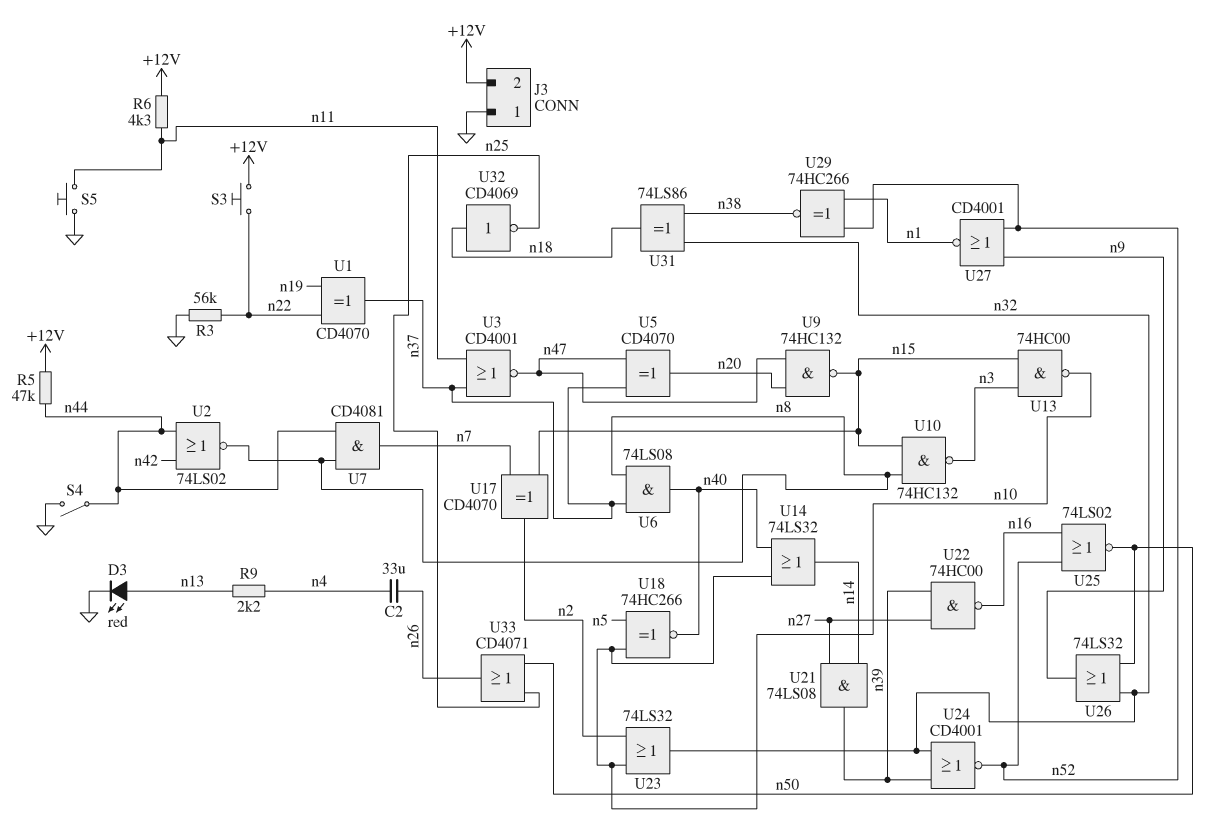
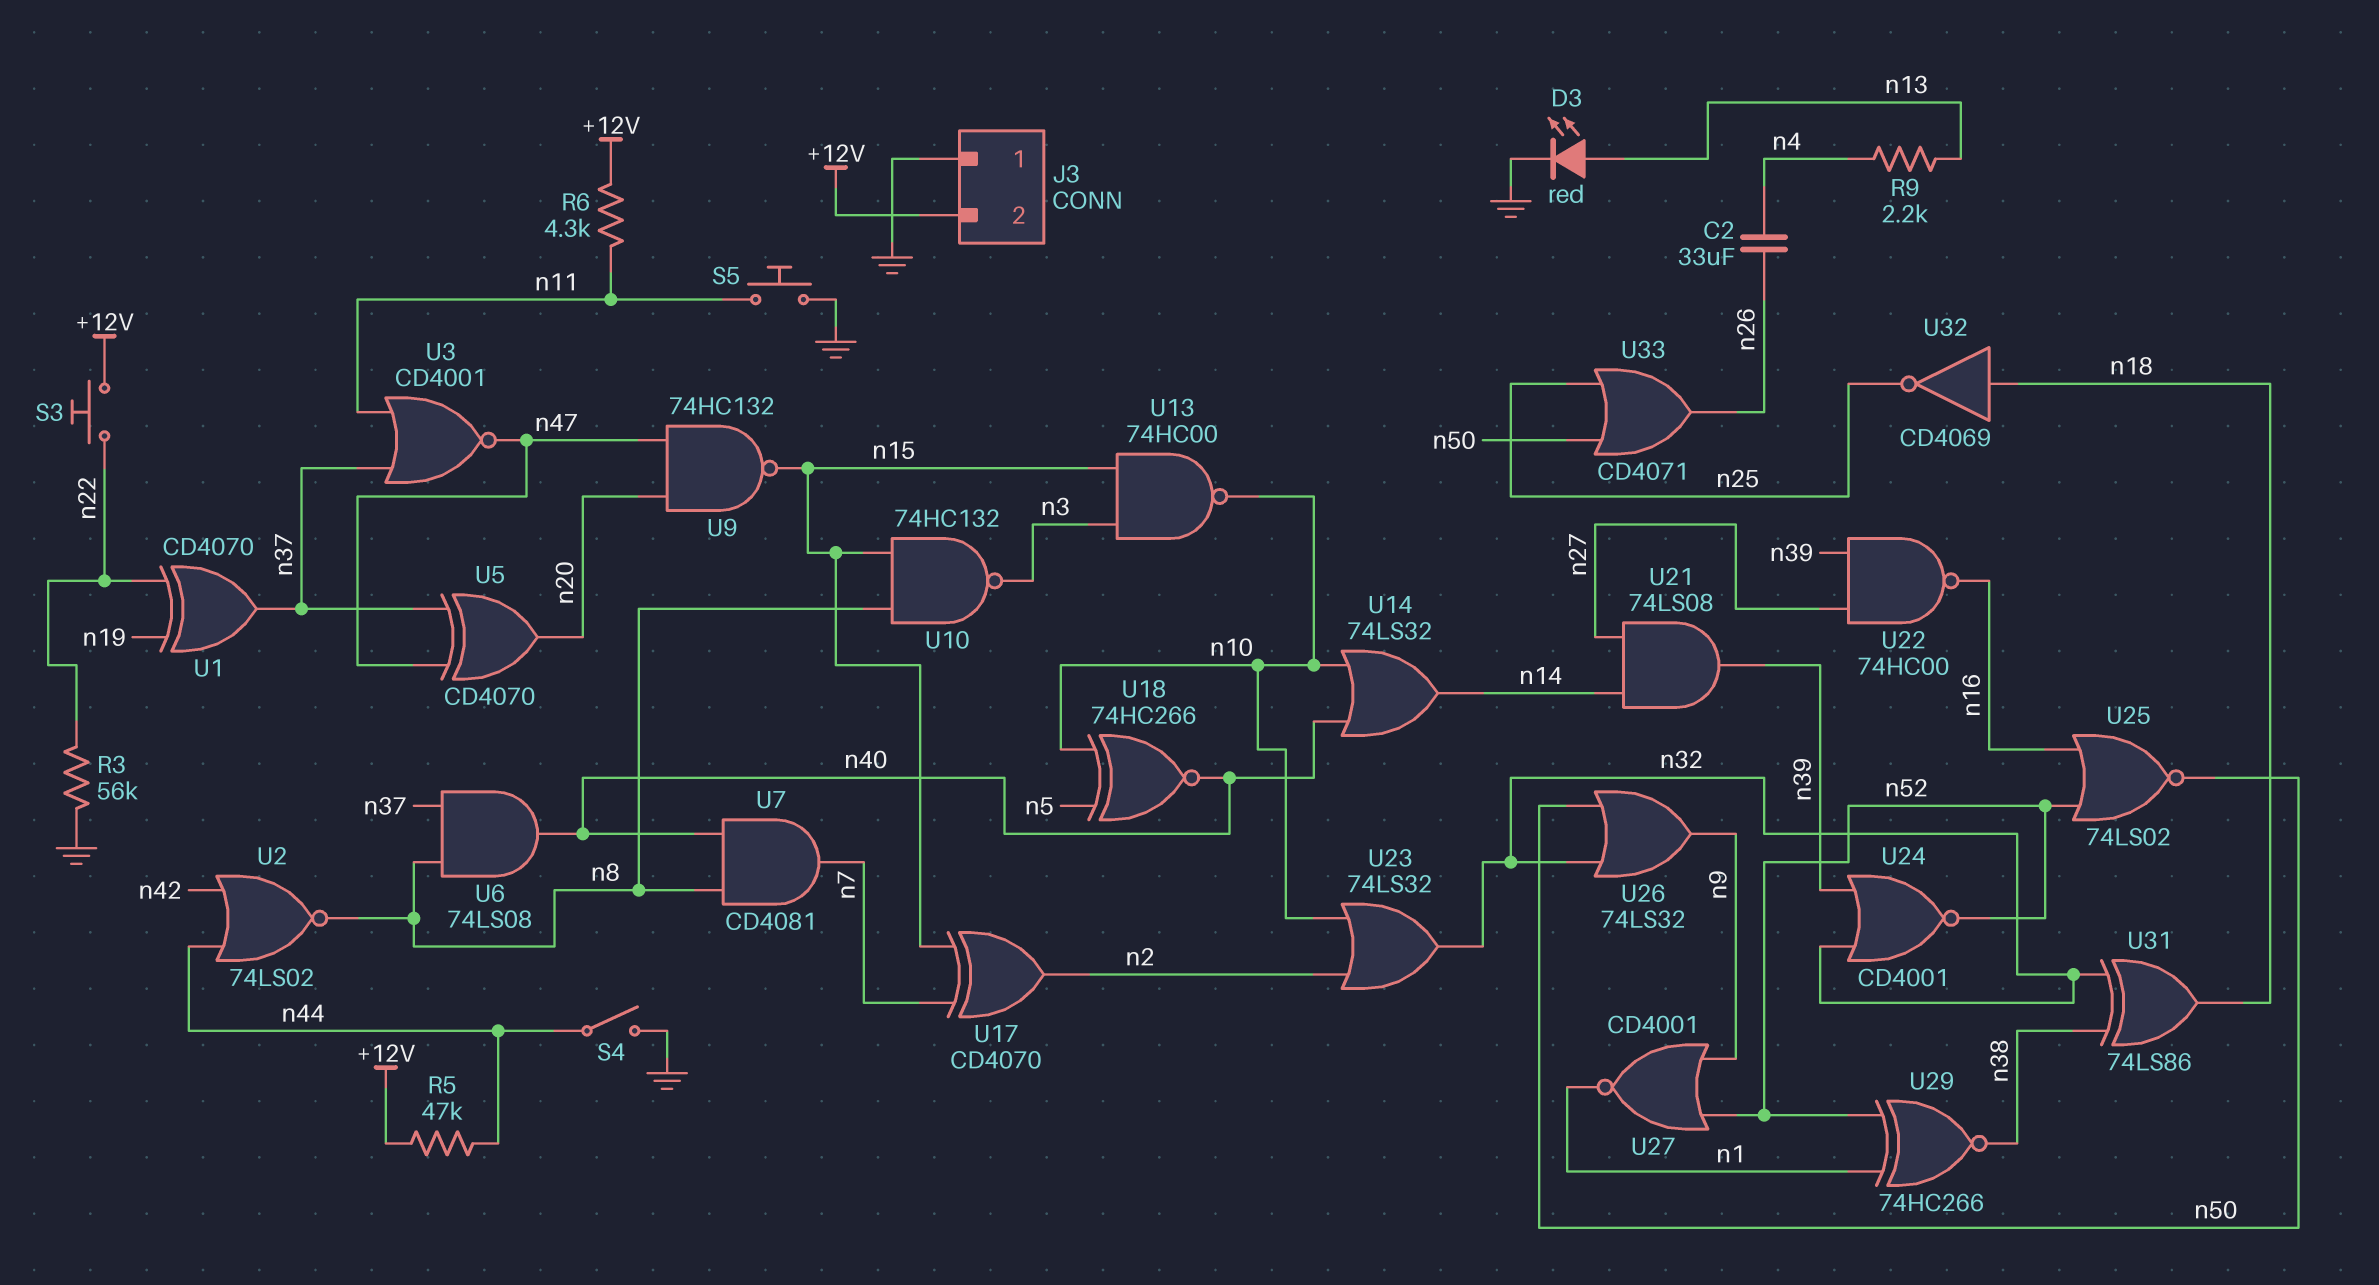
U7: AND CD4081 (in n8, in n44, out n7) -> AND CD4081 (in n8, in n40, out n7)

